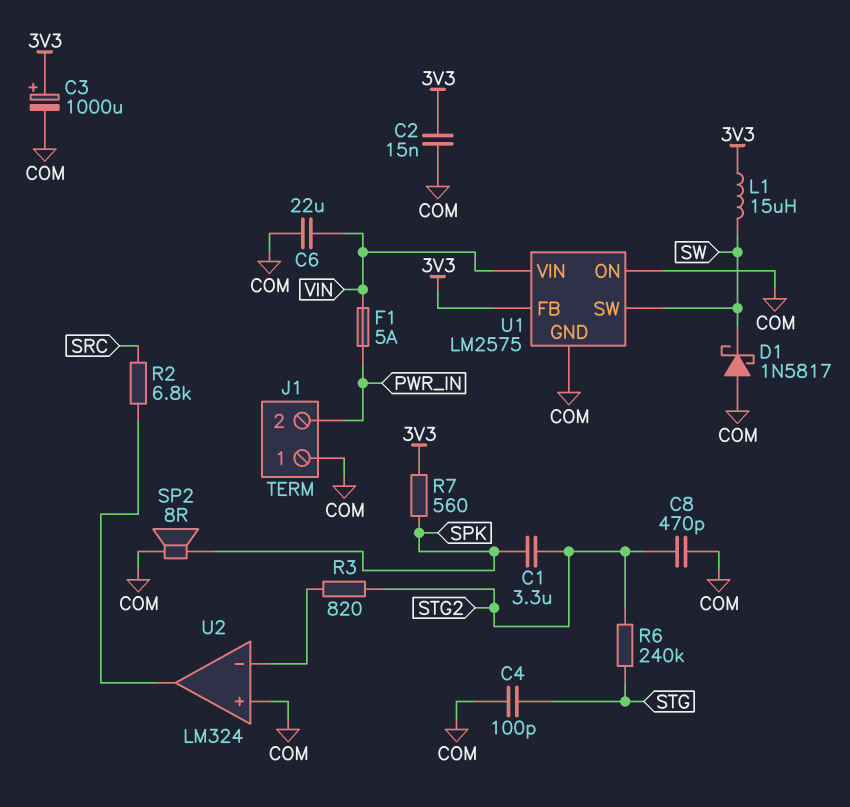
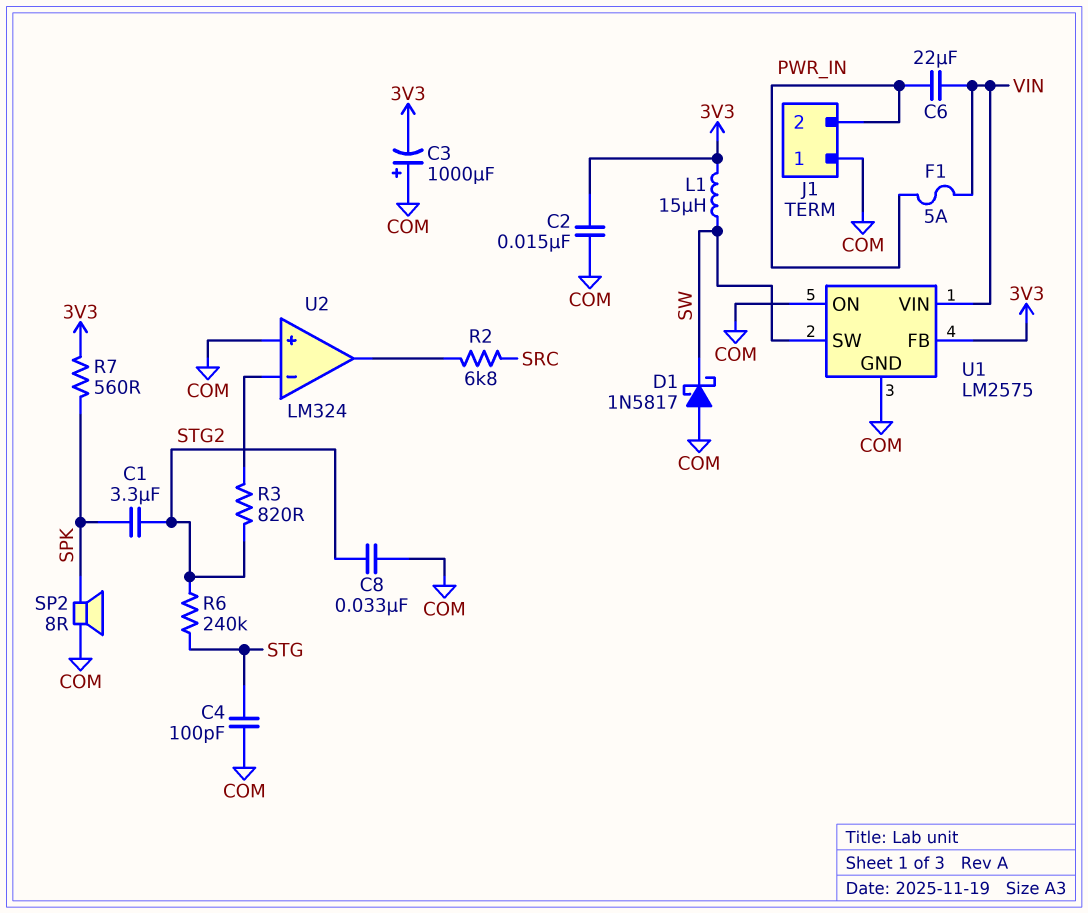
C3: 1000uF (plus 3V3, minus COM) -> 1000uF (plus COM, minus 3V3)
C6: 22uF (COM, VIN) -> 22uF (PWR_IN, VIN)
C8: 470pF (COM, STG2) -> 33nF (COM, STG2)

